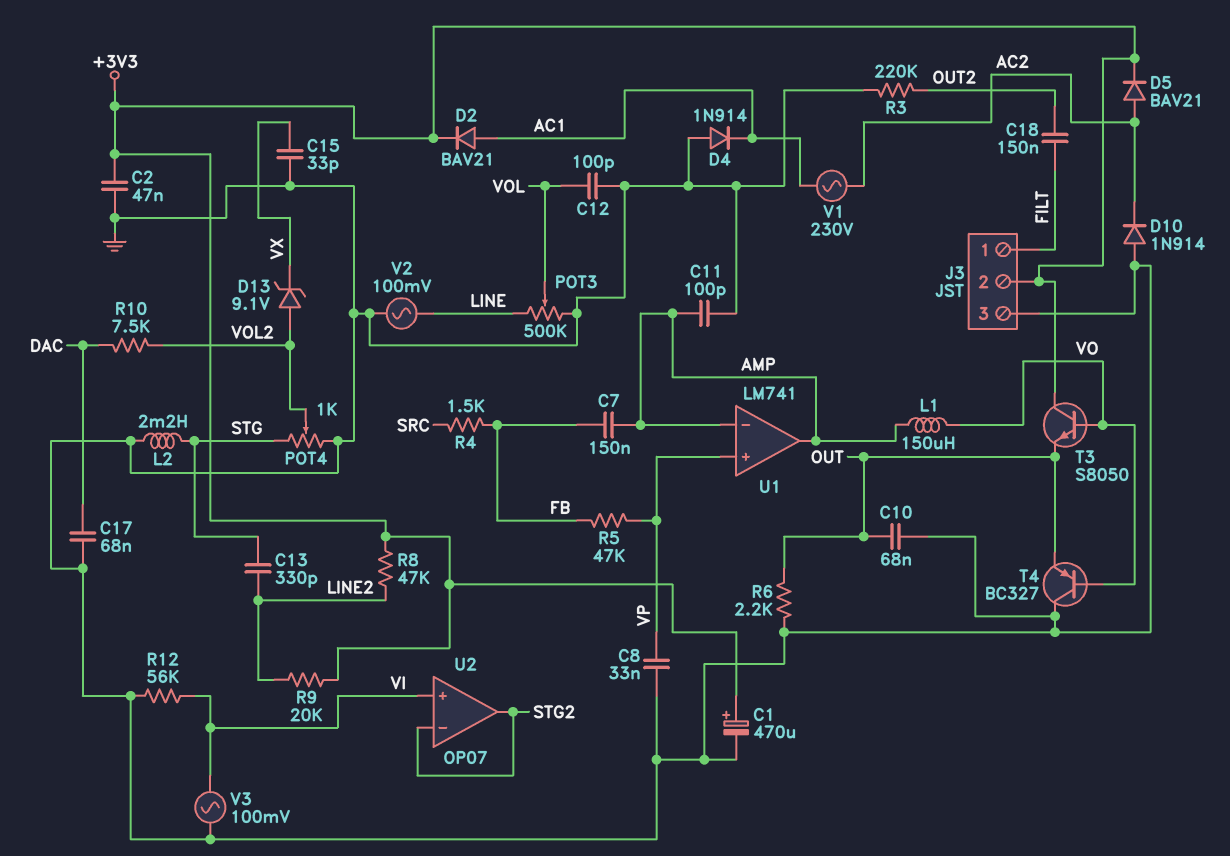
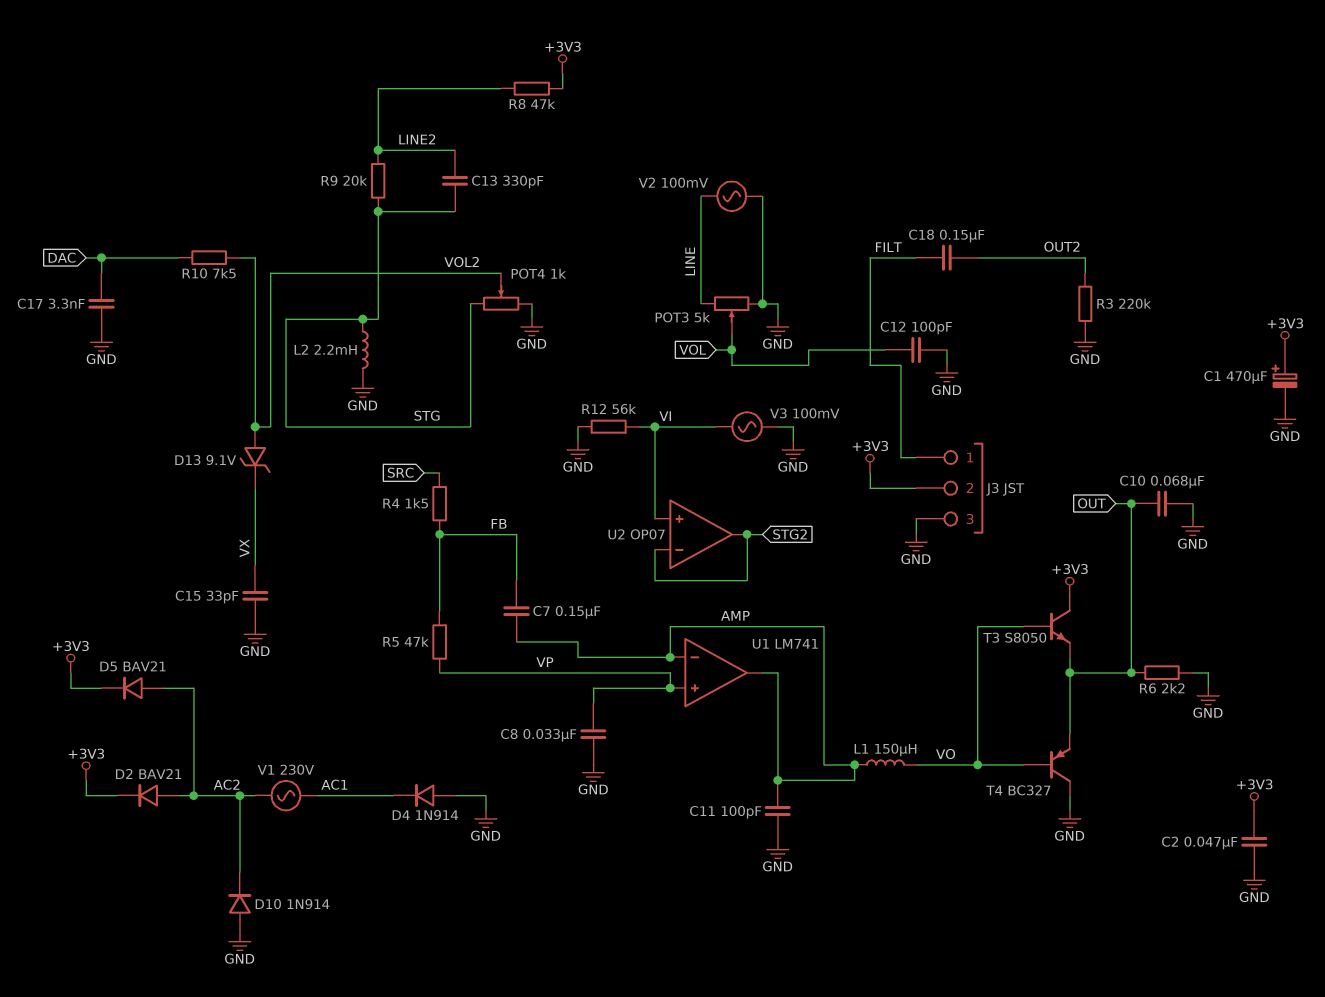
C17: 68nF (DAC, GND) -> 3.3nF (DAC, GND)
D2: diode BAV21 (A AC1, K +3V3) -> diode BAV21 (A AC2, K +3V3)
POT3: 500k (GND, LINE, wiper VOL) -> 5k (GND, LINE, wiper VOL)
R9: 20k (+3V3, LINE2) -> 20k (LINE2, STG)

